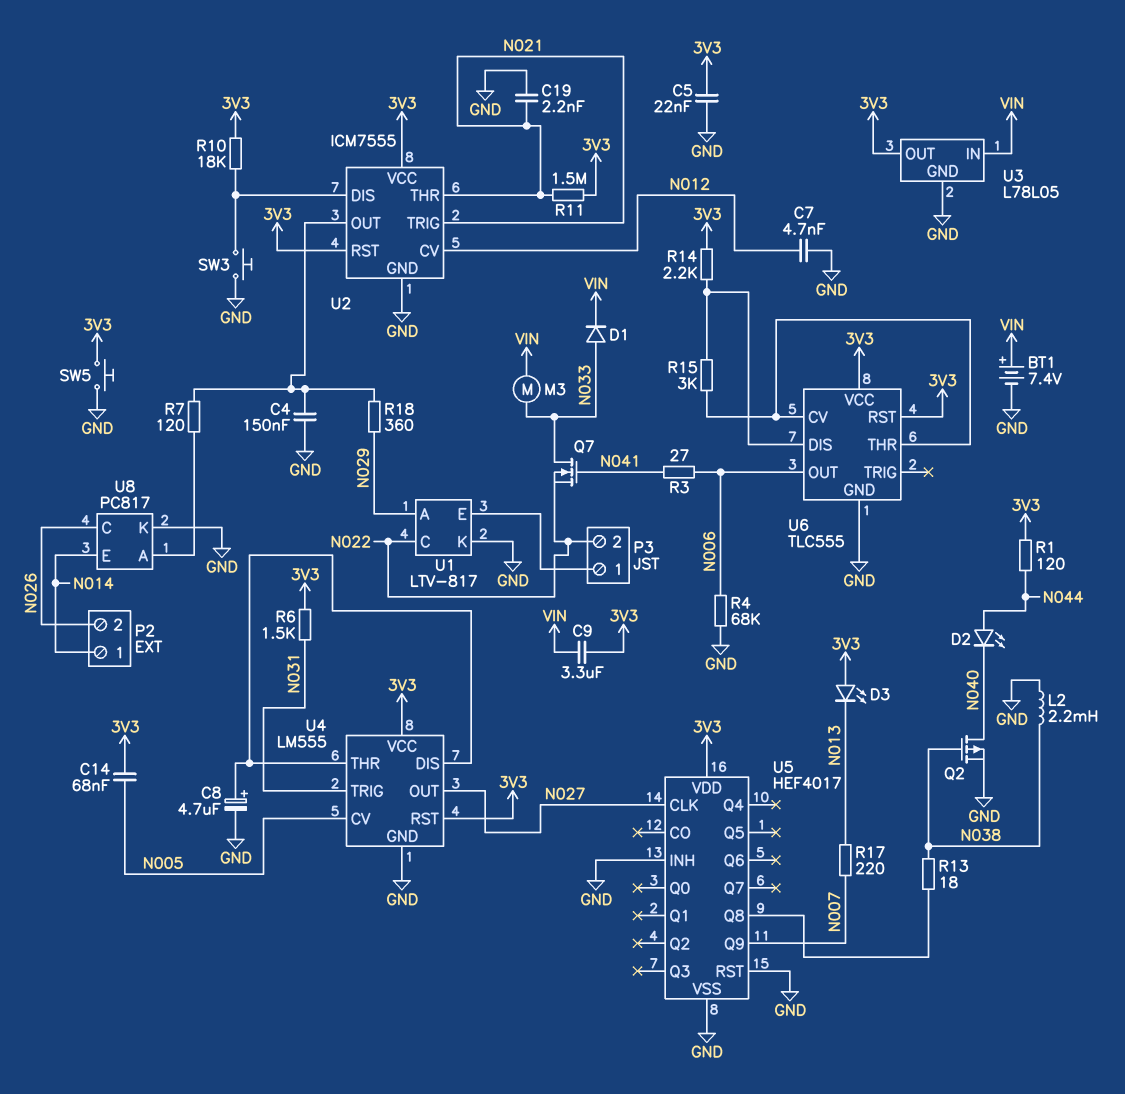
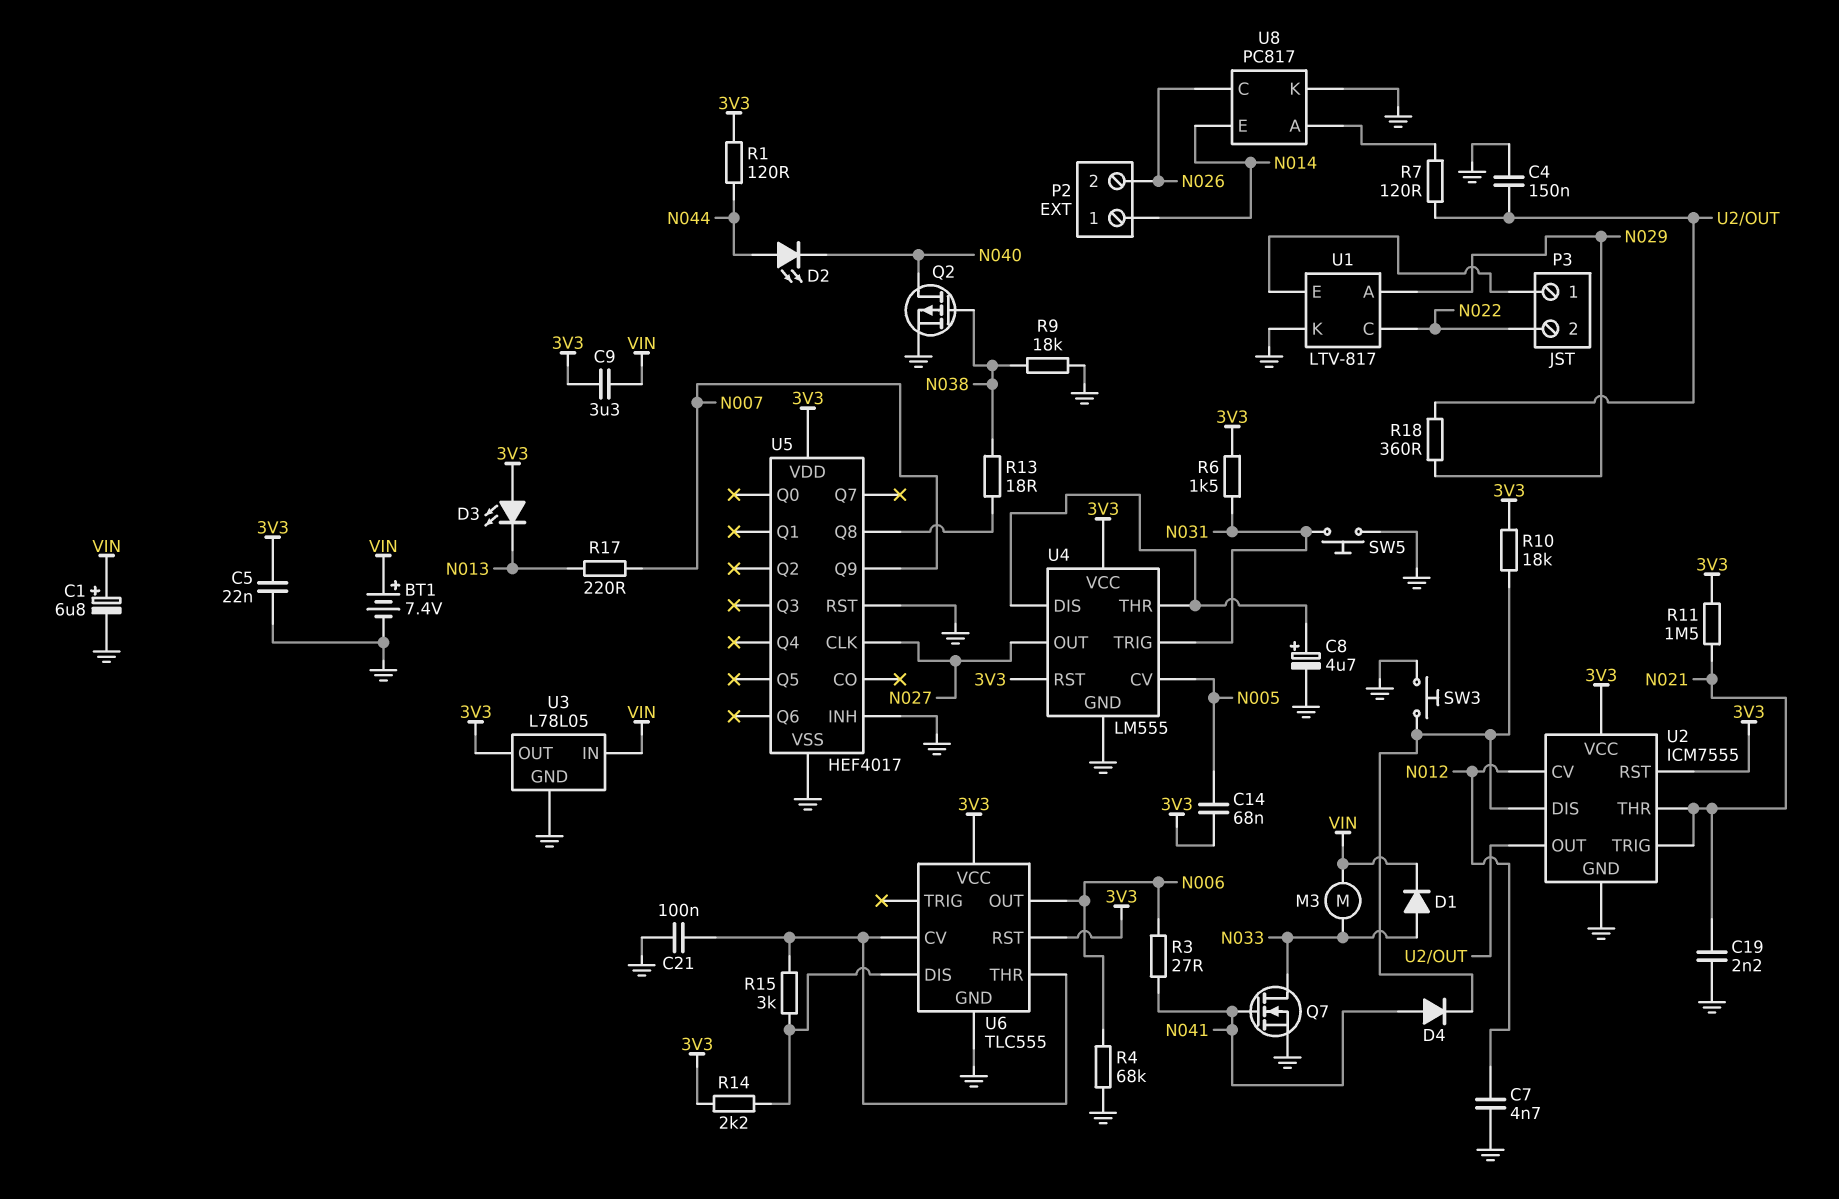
C1: none -> 6.8uF (plus VIN, minus GND)
C21: none -> 100nF (GND, U6/CV)
D4: none -> diode (A N041, K U2/DIS)
L2: 2.2mH (GND, N038) -> none
Q7: NMOS (G N041, D N033, S N022) -> NMOS (G N041, D N033, S GND)
R9: none -> 18k (GND, N038)
SW5: button (3V3, GND) -> button (GND, N031)

